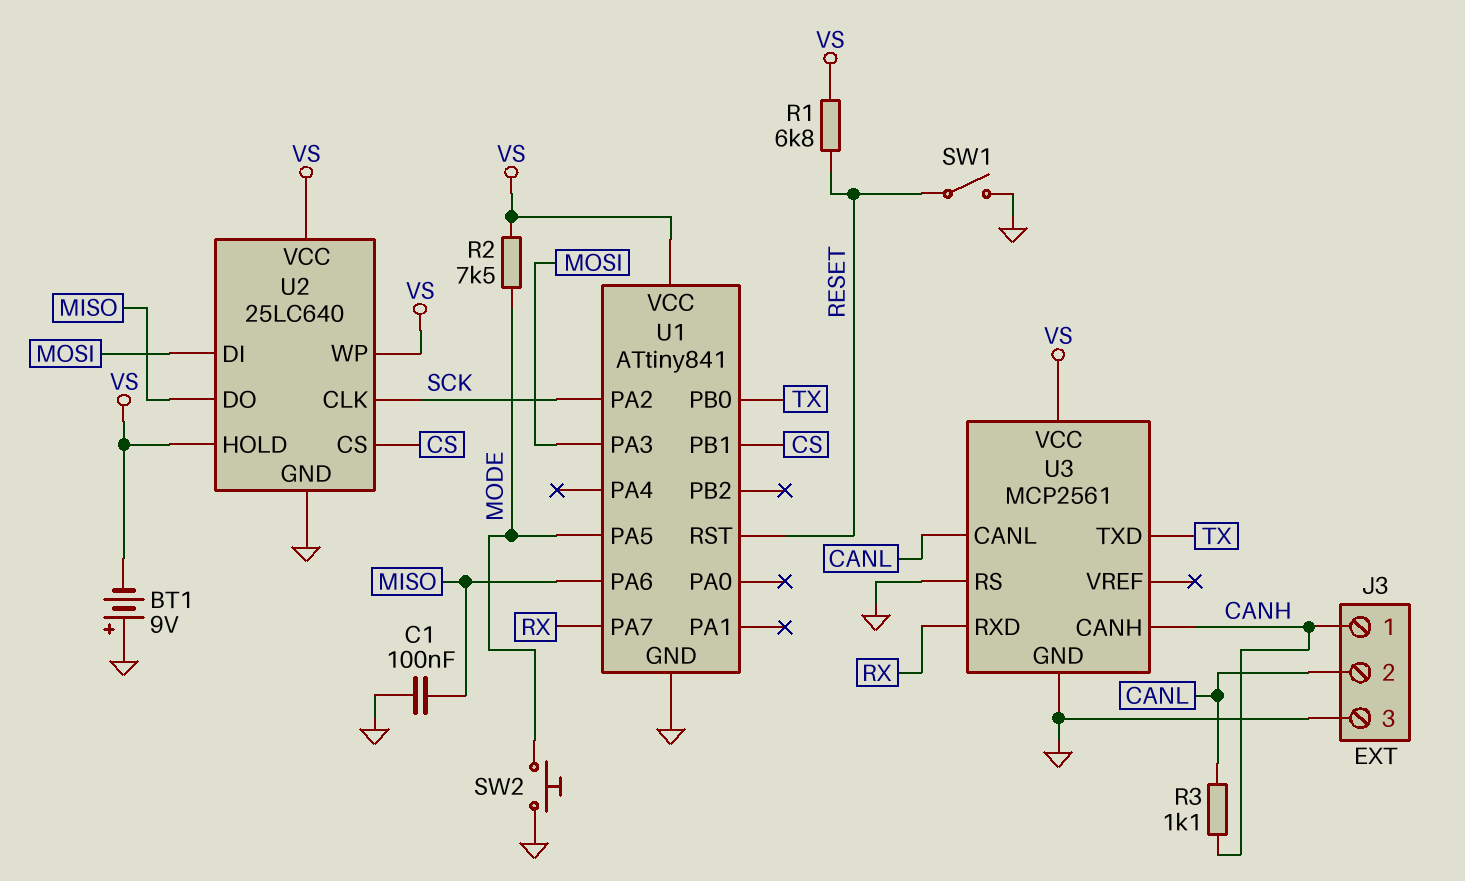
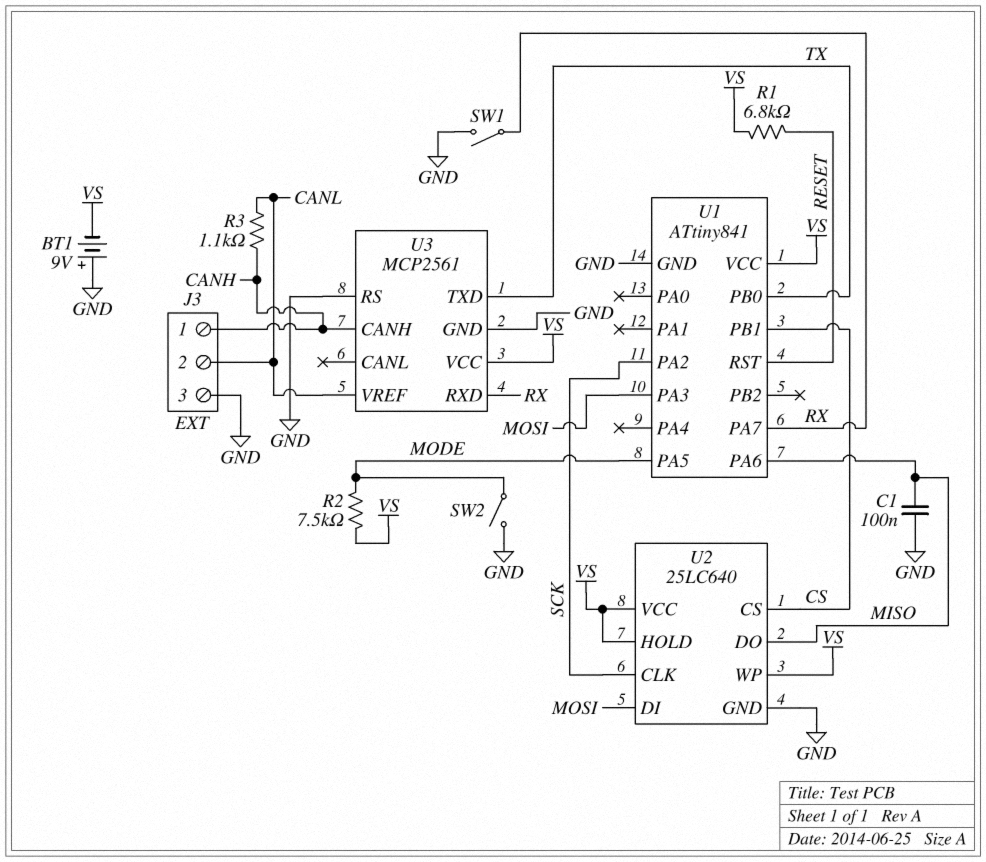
SW1: switch (GND, RESET) -> switch (GND, RX)
SW2: button (GND, MODE) -> switch (GND, MODE)
U3 pin CANL: CANL -> none
U3 pin VREF: none -> CANL

